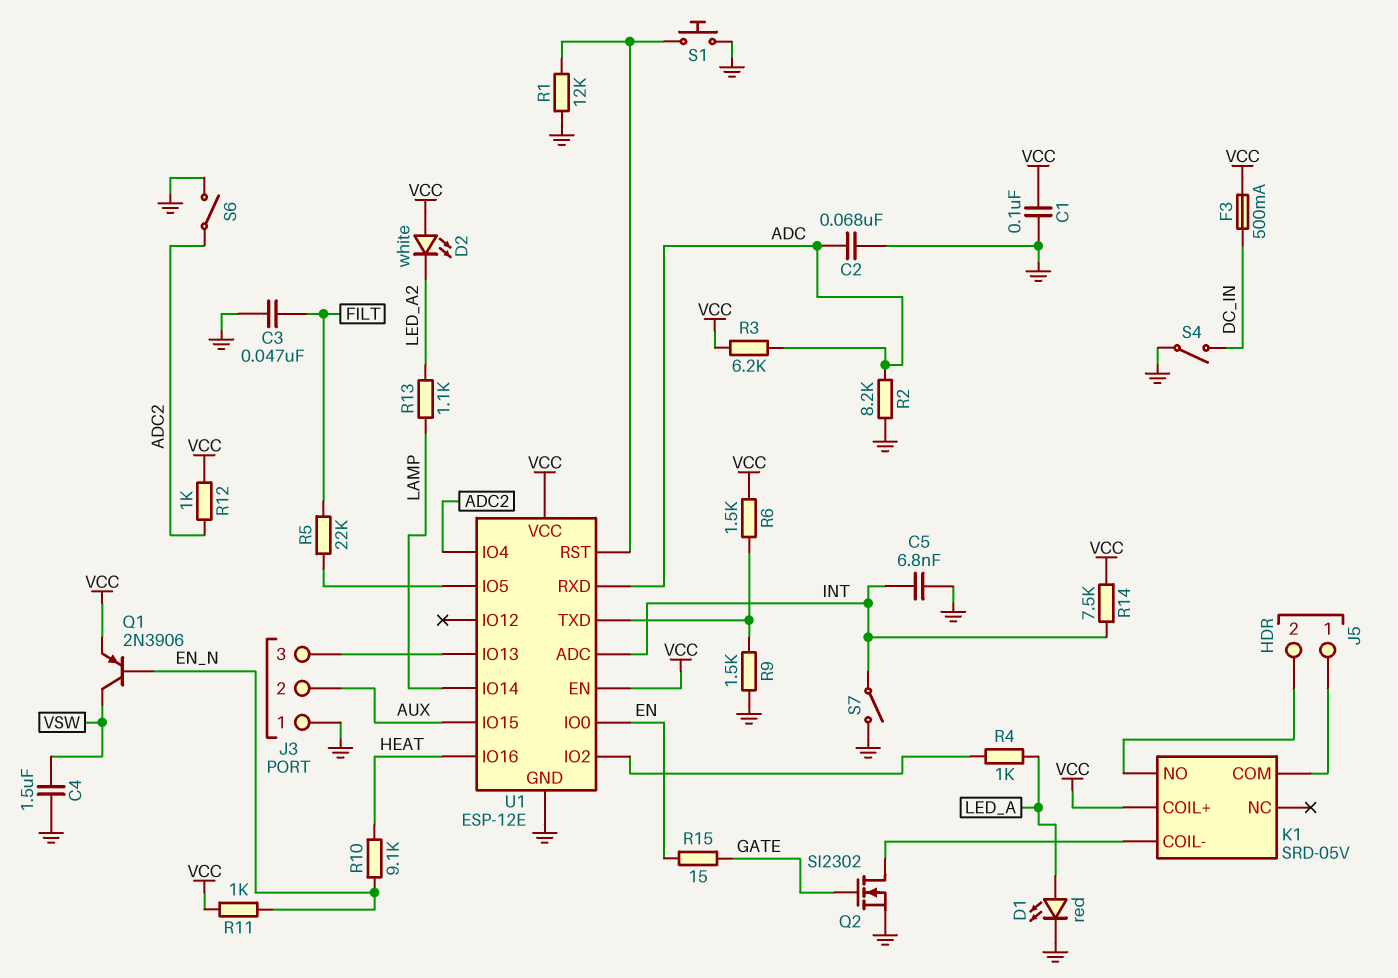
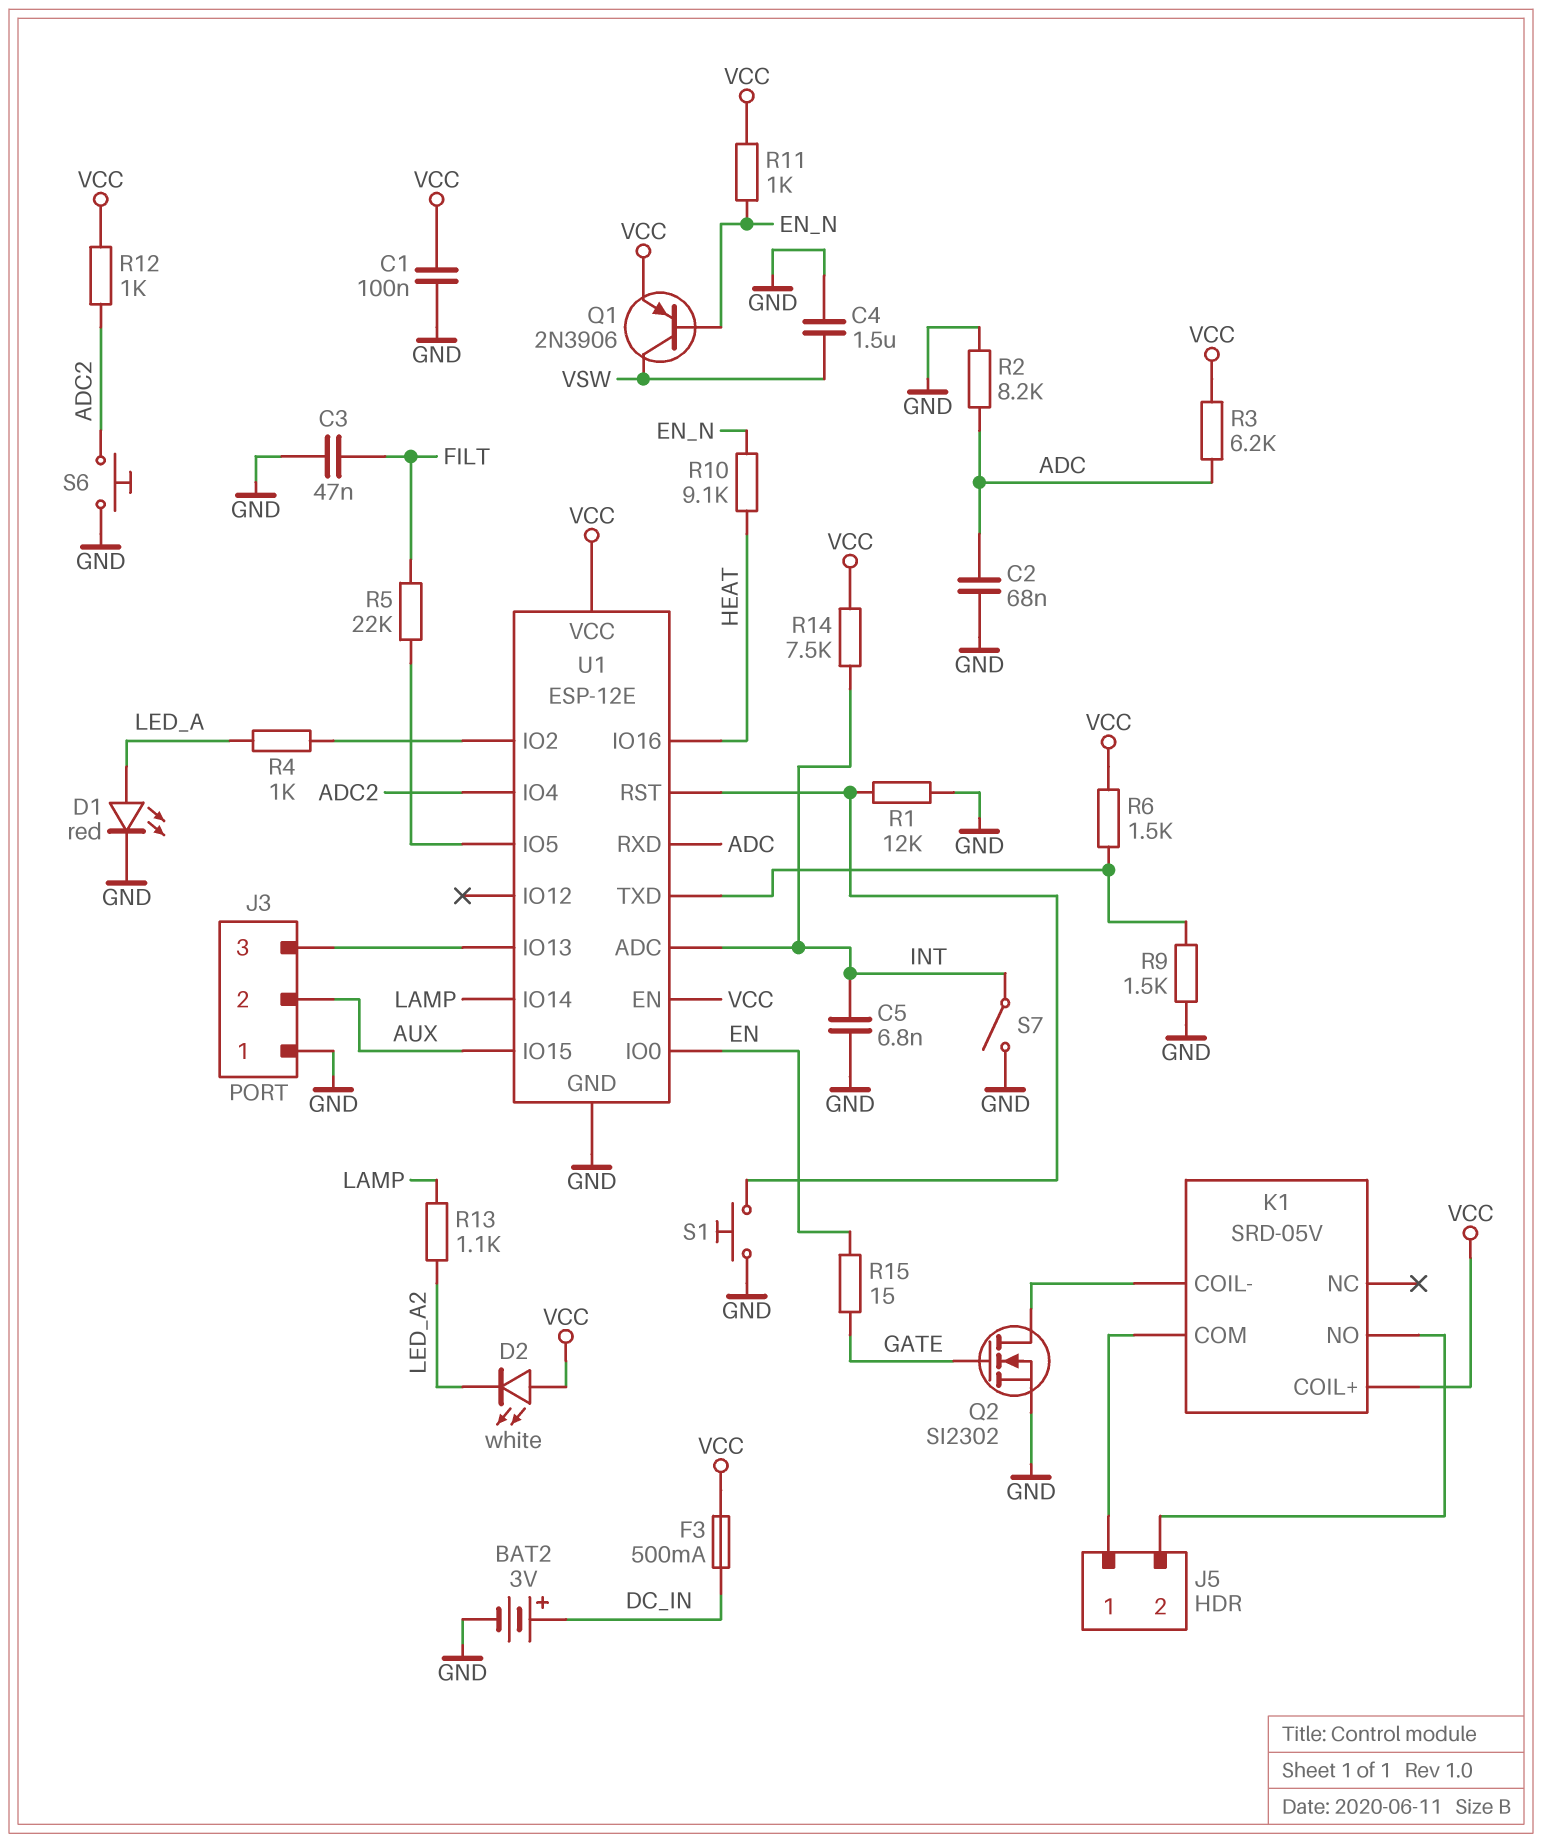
BAT2: none -> 3V (plus DC_IN, minus GND)
S4: switch (DC_IN, GND) -> none
S6: switch (ADC2, GND) -> button (ADC2, GND)

